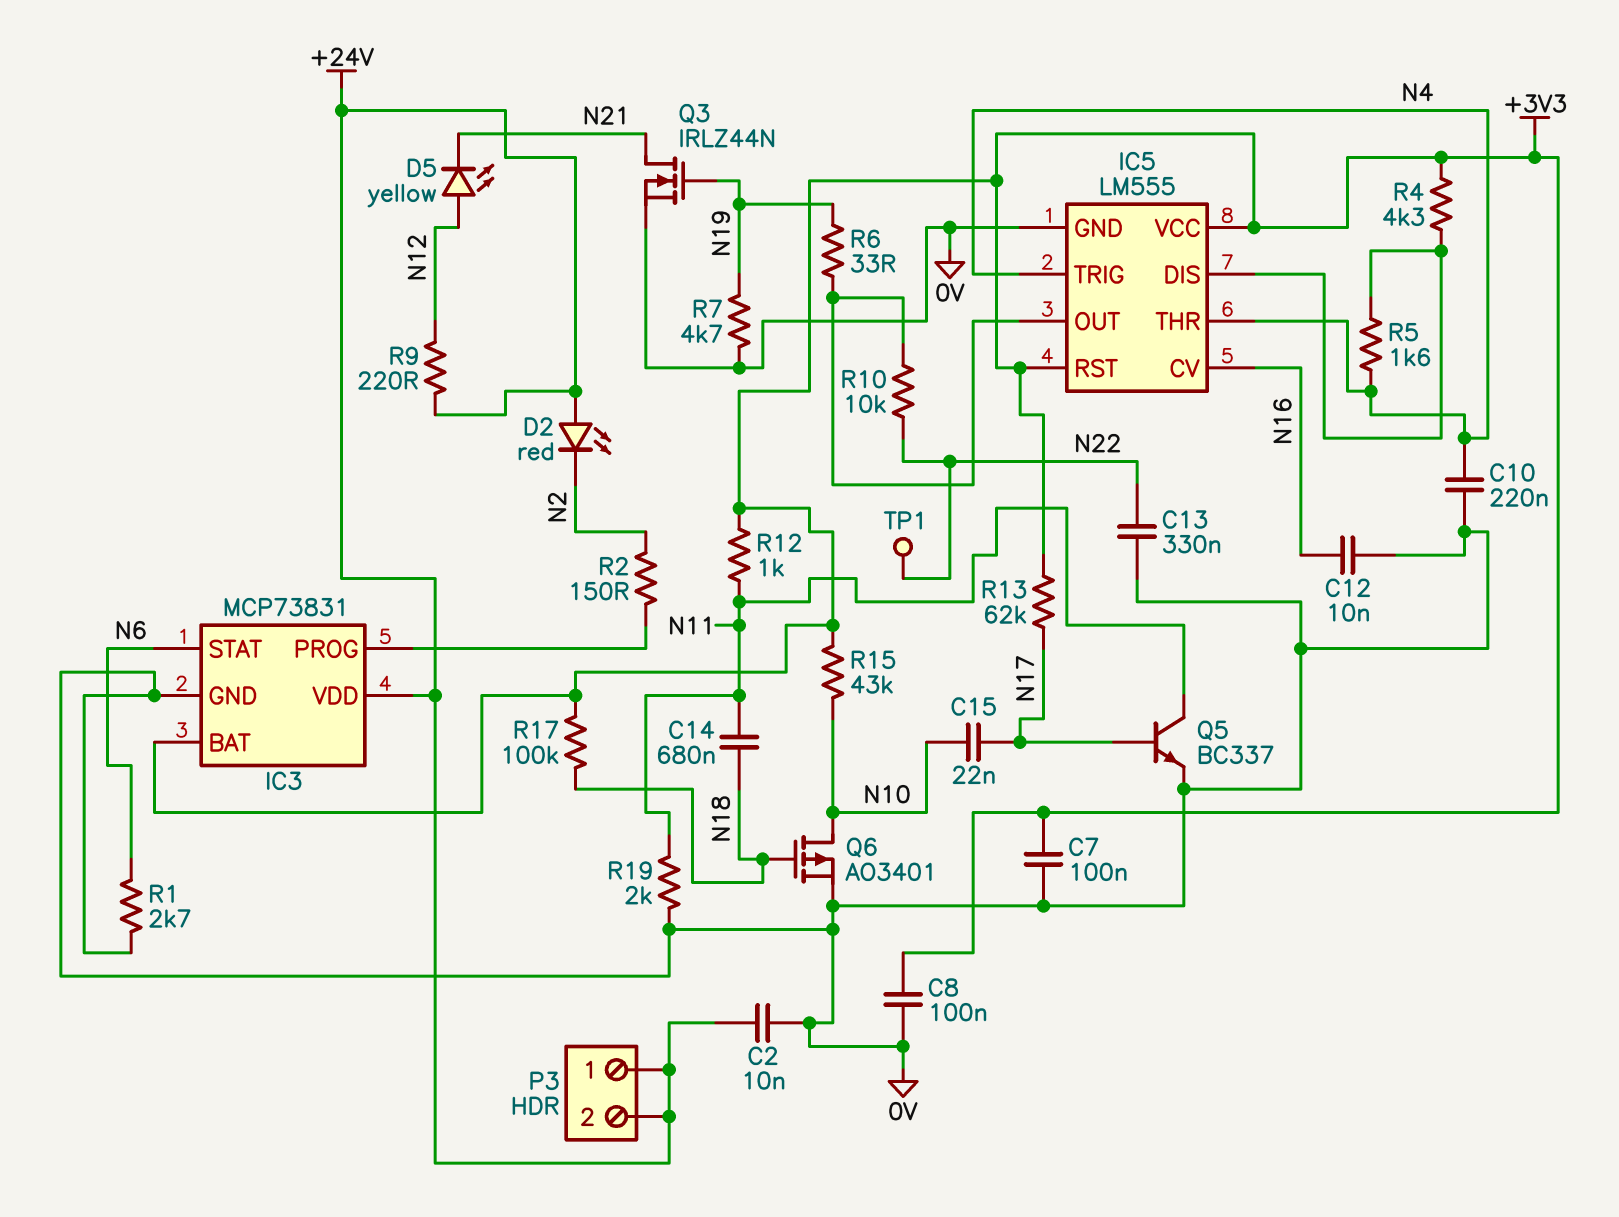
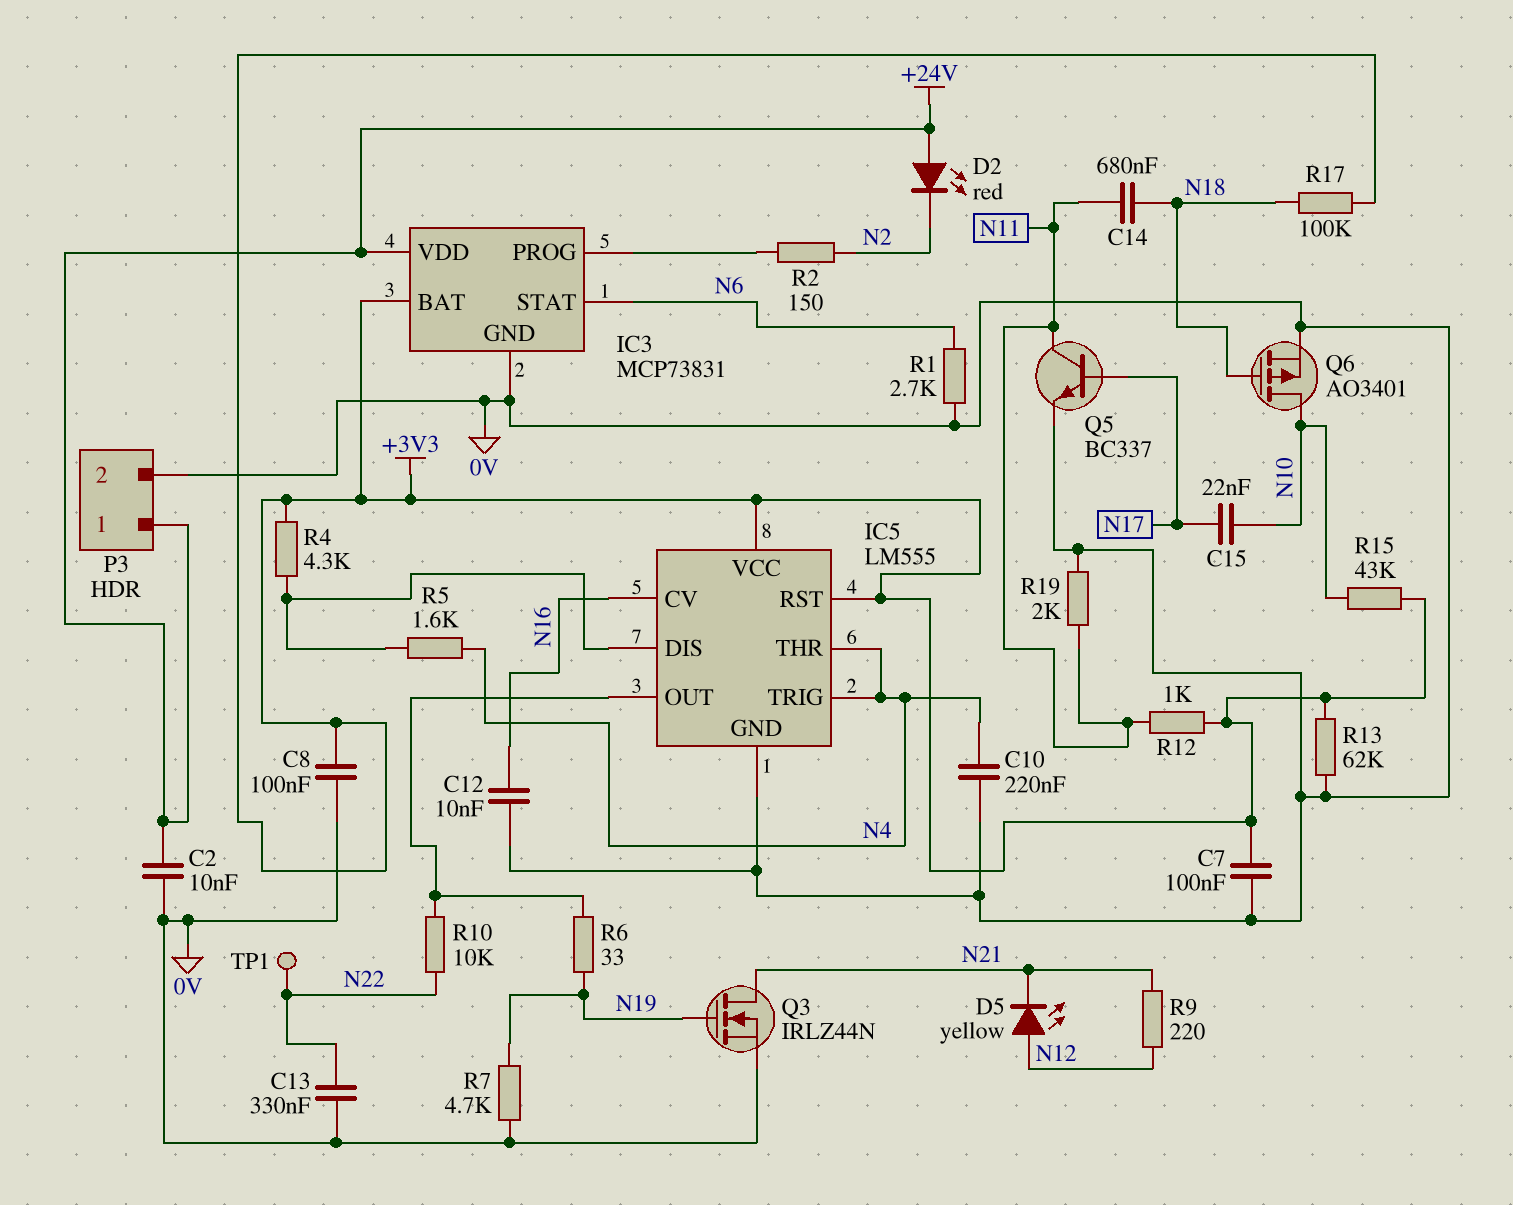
P3 pin 2: +24V -> 0V
R9: 220 (+24V, N12) -> 220 (N12, N21)
R13: 62k (+3V3, N17) -> 62k (+3V3, 0V)

